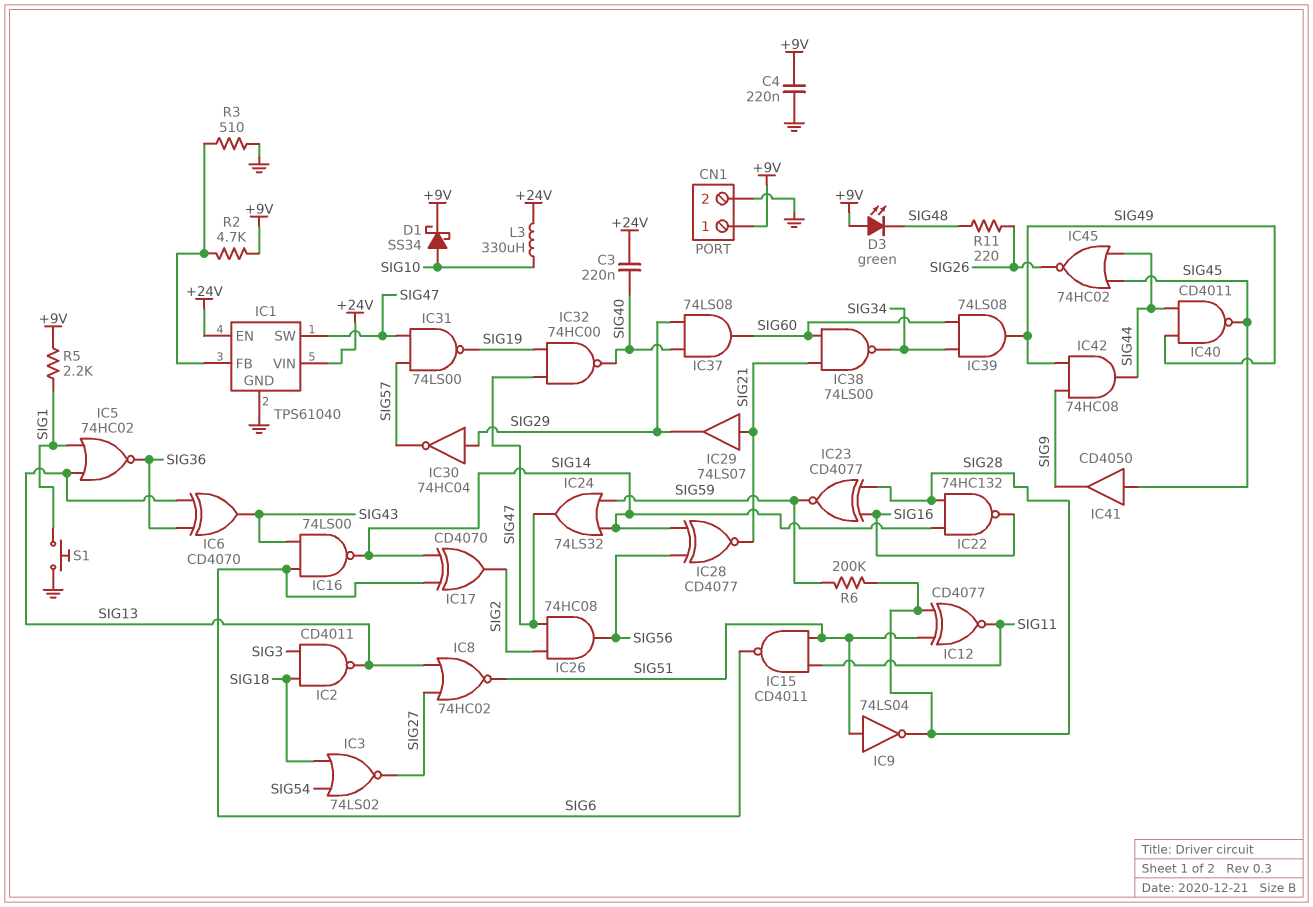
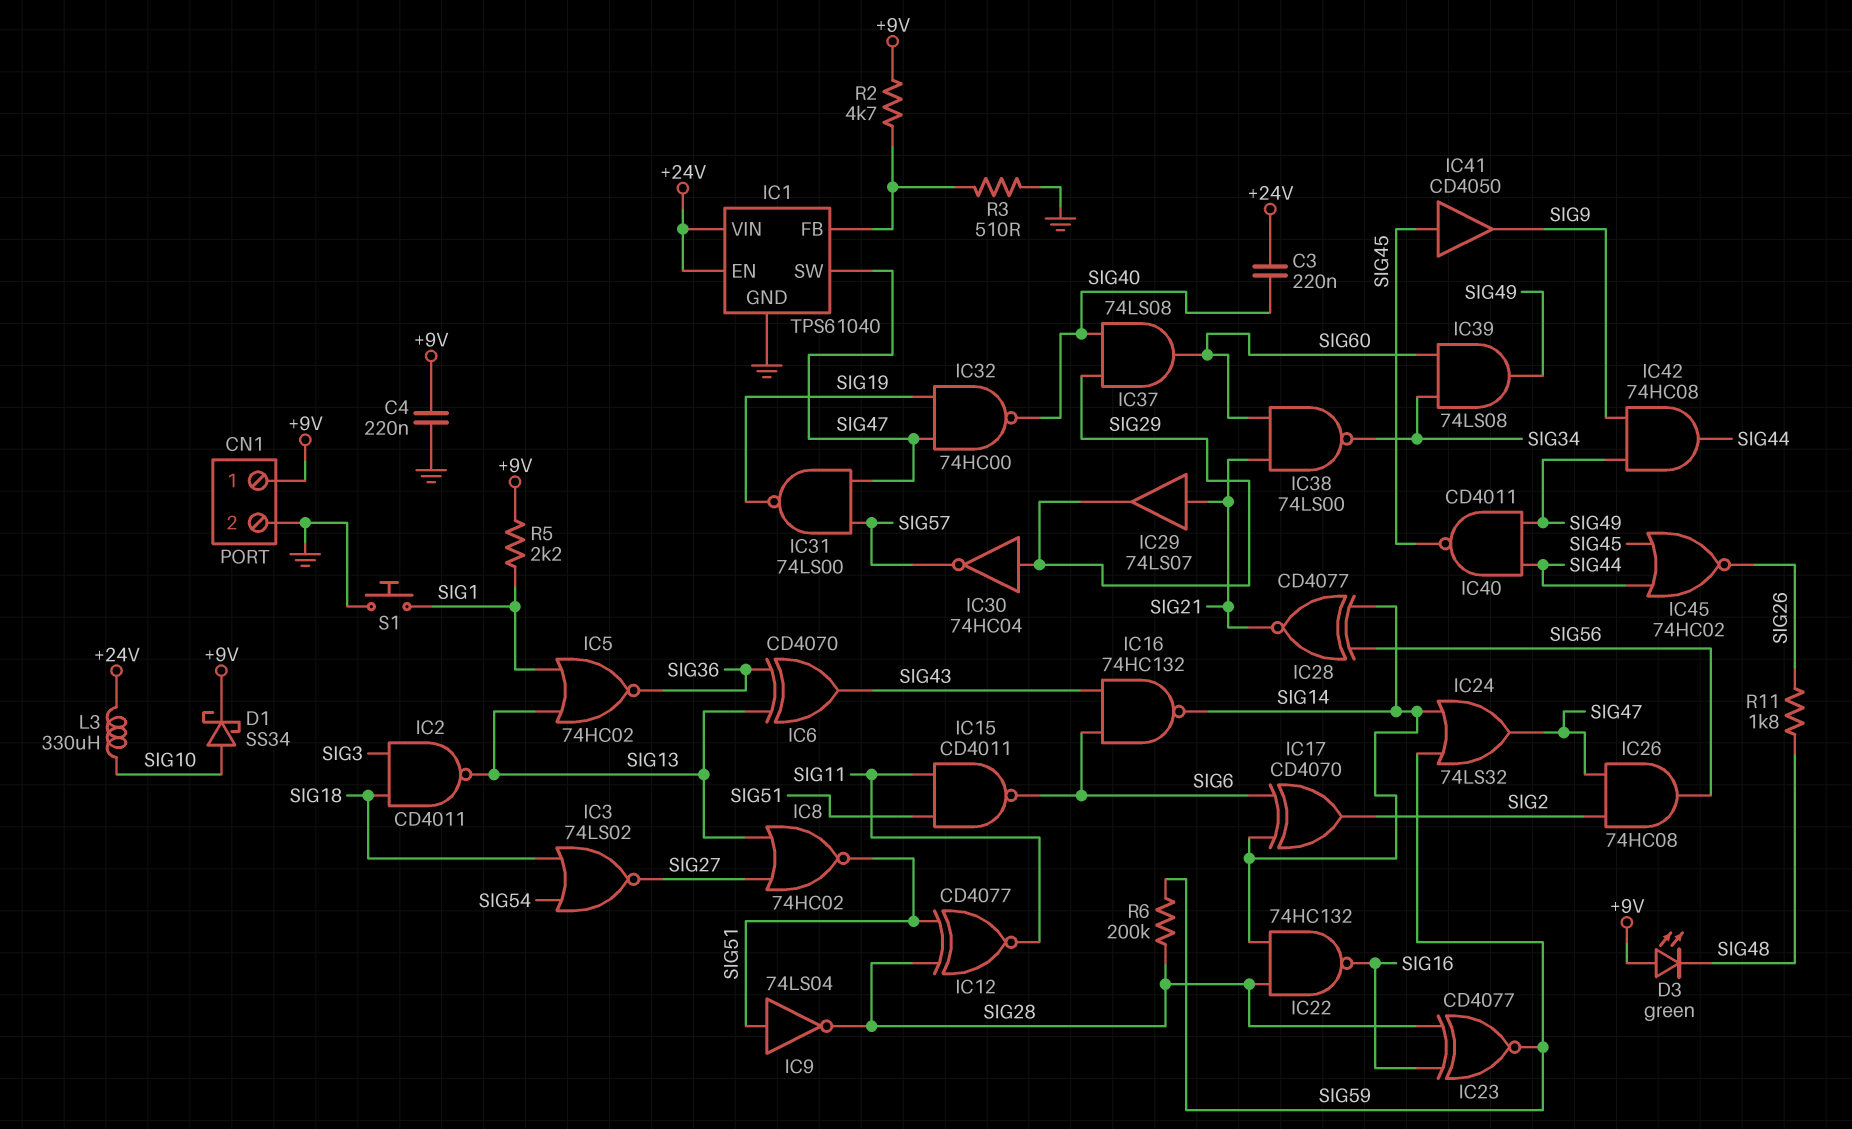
IC16: NAND 74LS00 (in SIG6, in SIG43, out SIG14) -> NAND 74HC132 (in SIG6, in SIG43, out SIG14)
R11: 220 (SIG26, SIG48) -> 1.8k (SIG26, SIG48)

